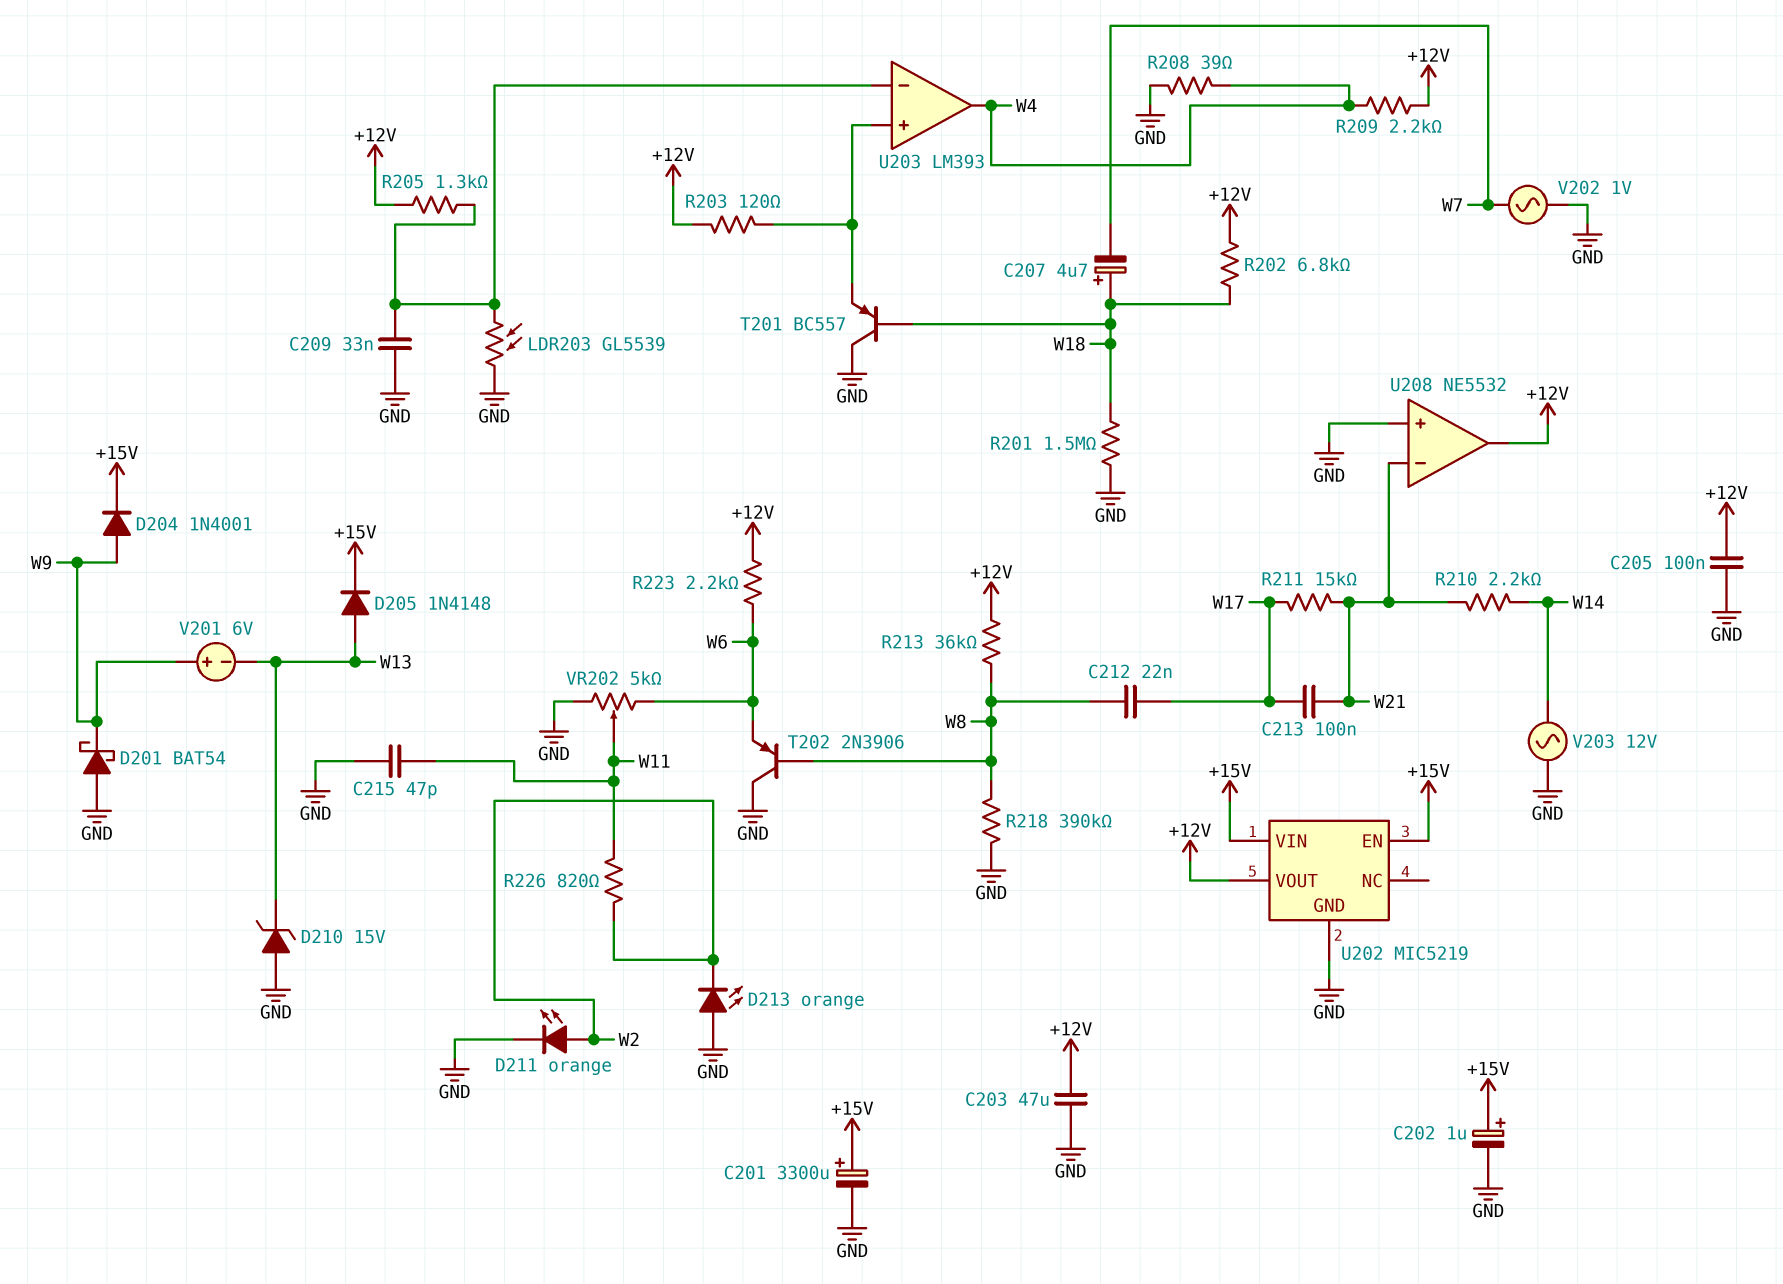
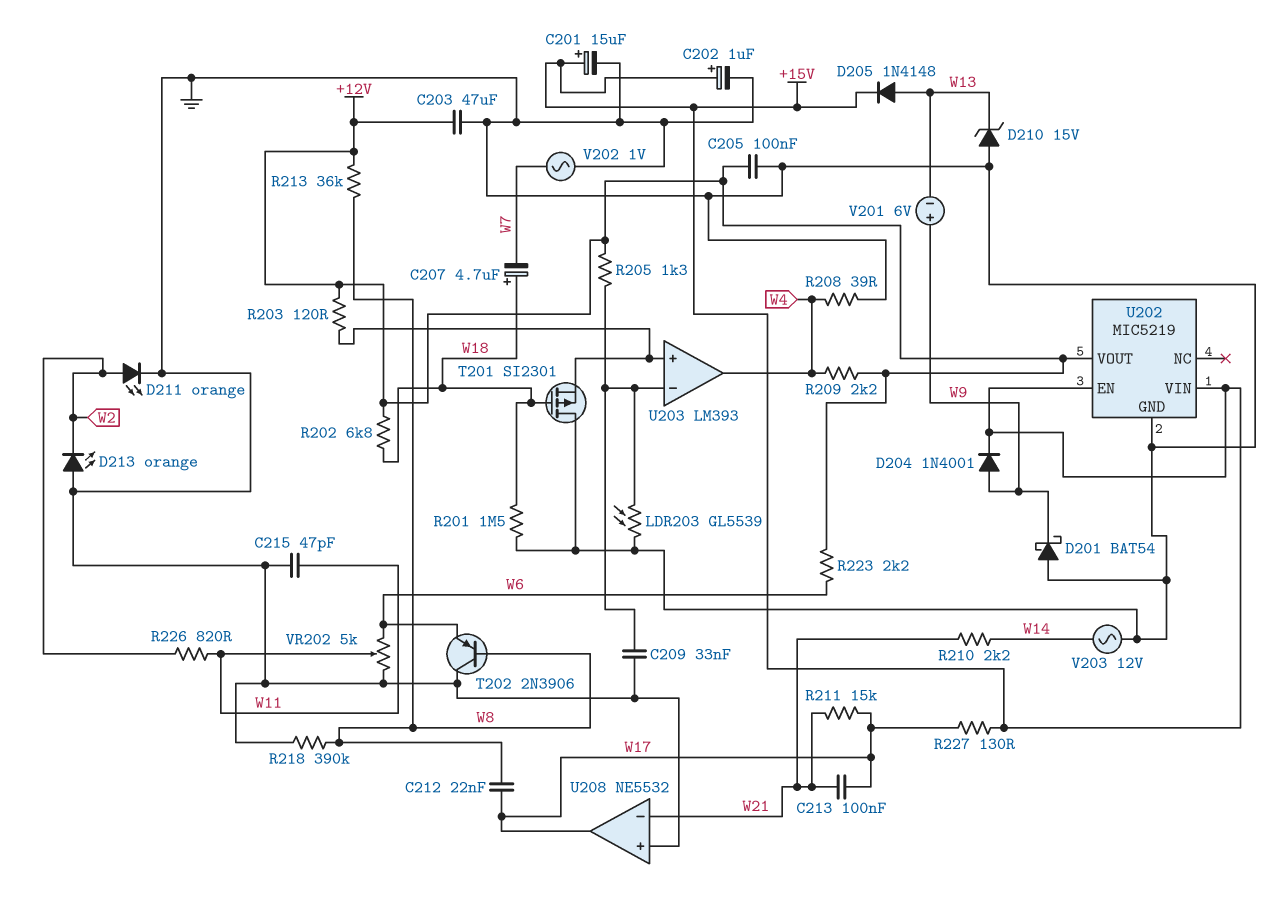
C201: 3300uF (plus +15V, minus GND) -> 15uF (plus +15V, minus GND)
R227: none -> 130 (+15V, W17)
T201: PNP BC557 (B W18, C GND, E U203/in+) -> PMOS SI2301 (G W18, D GND, S U203/in+)
U208 pin out: +12V -> W17

